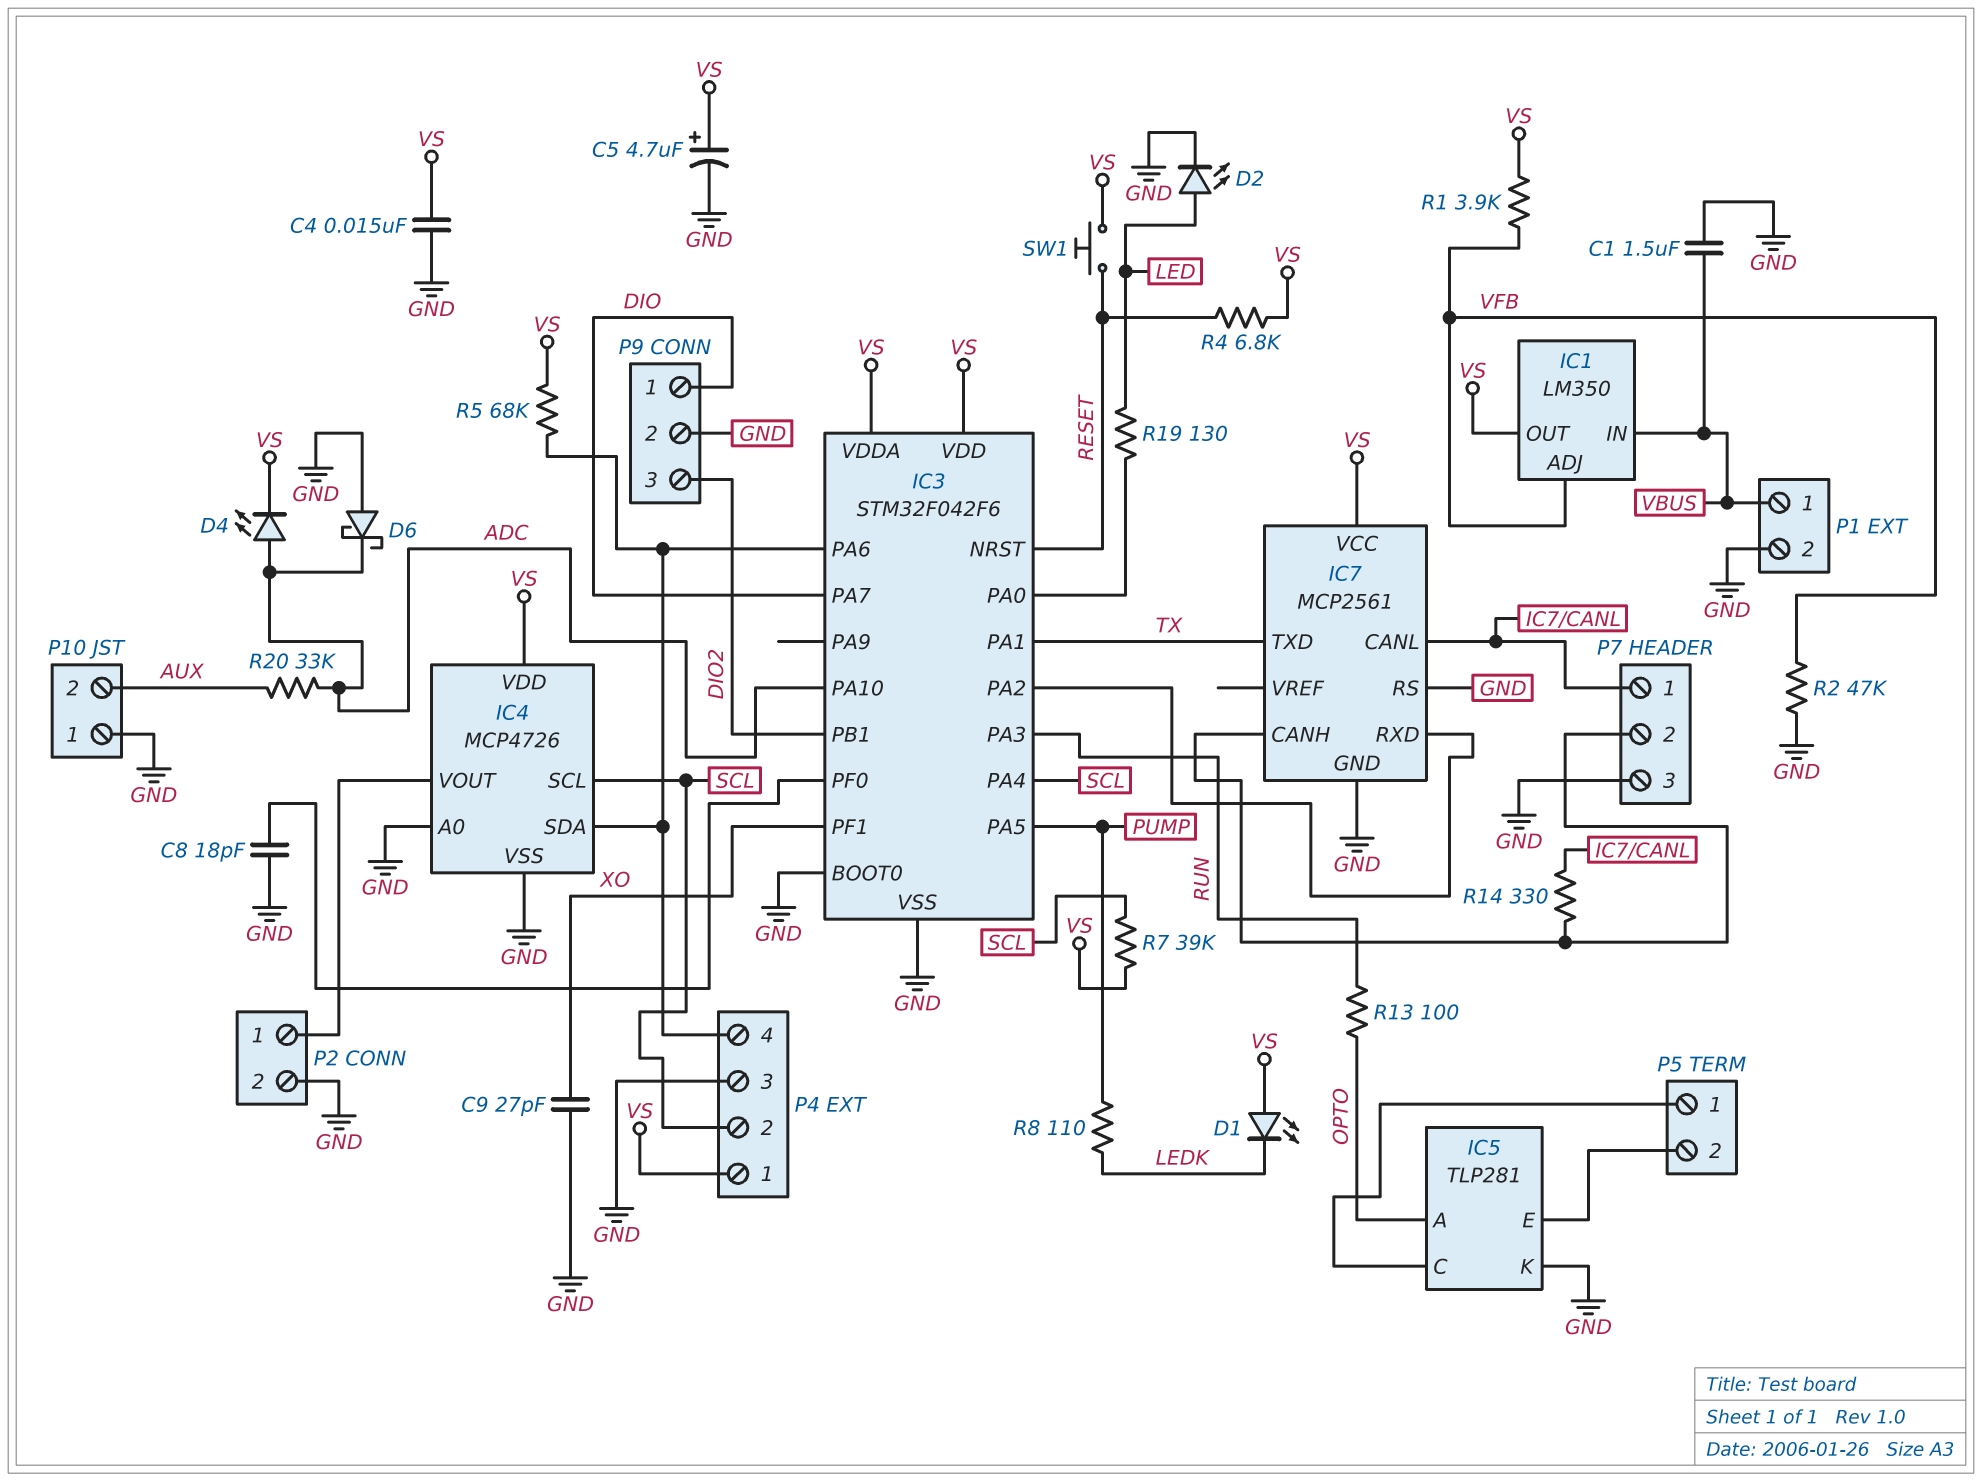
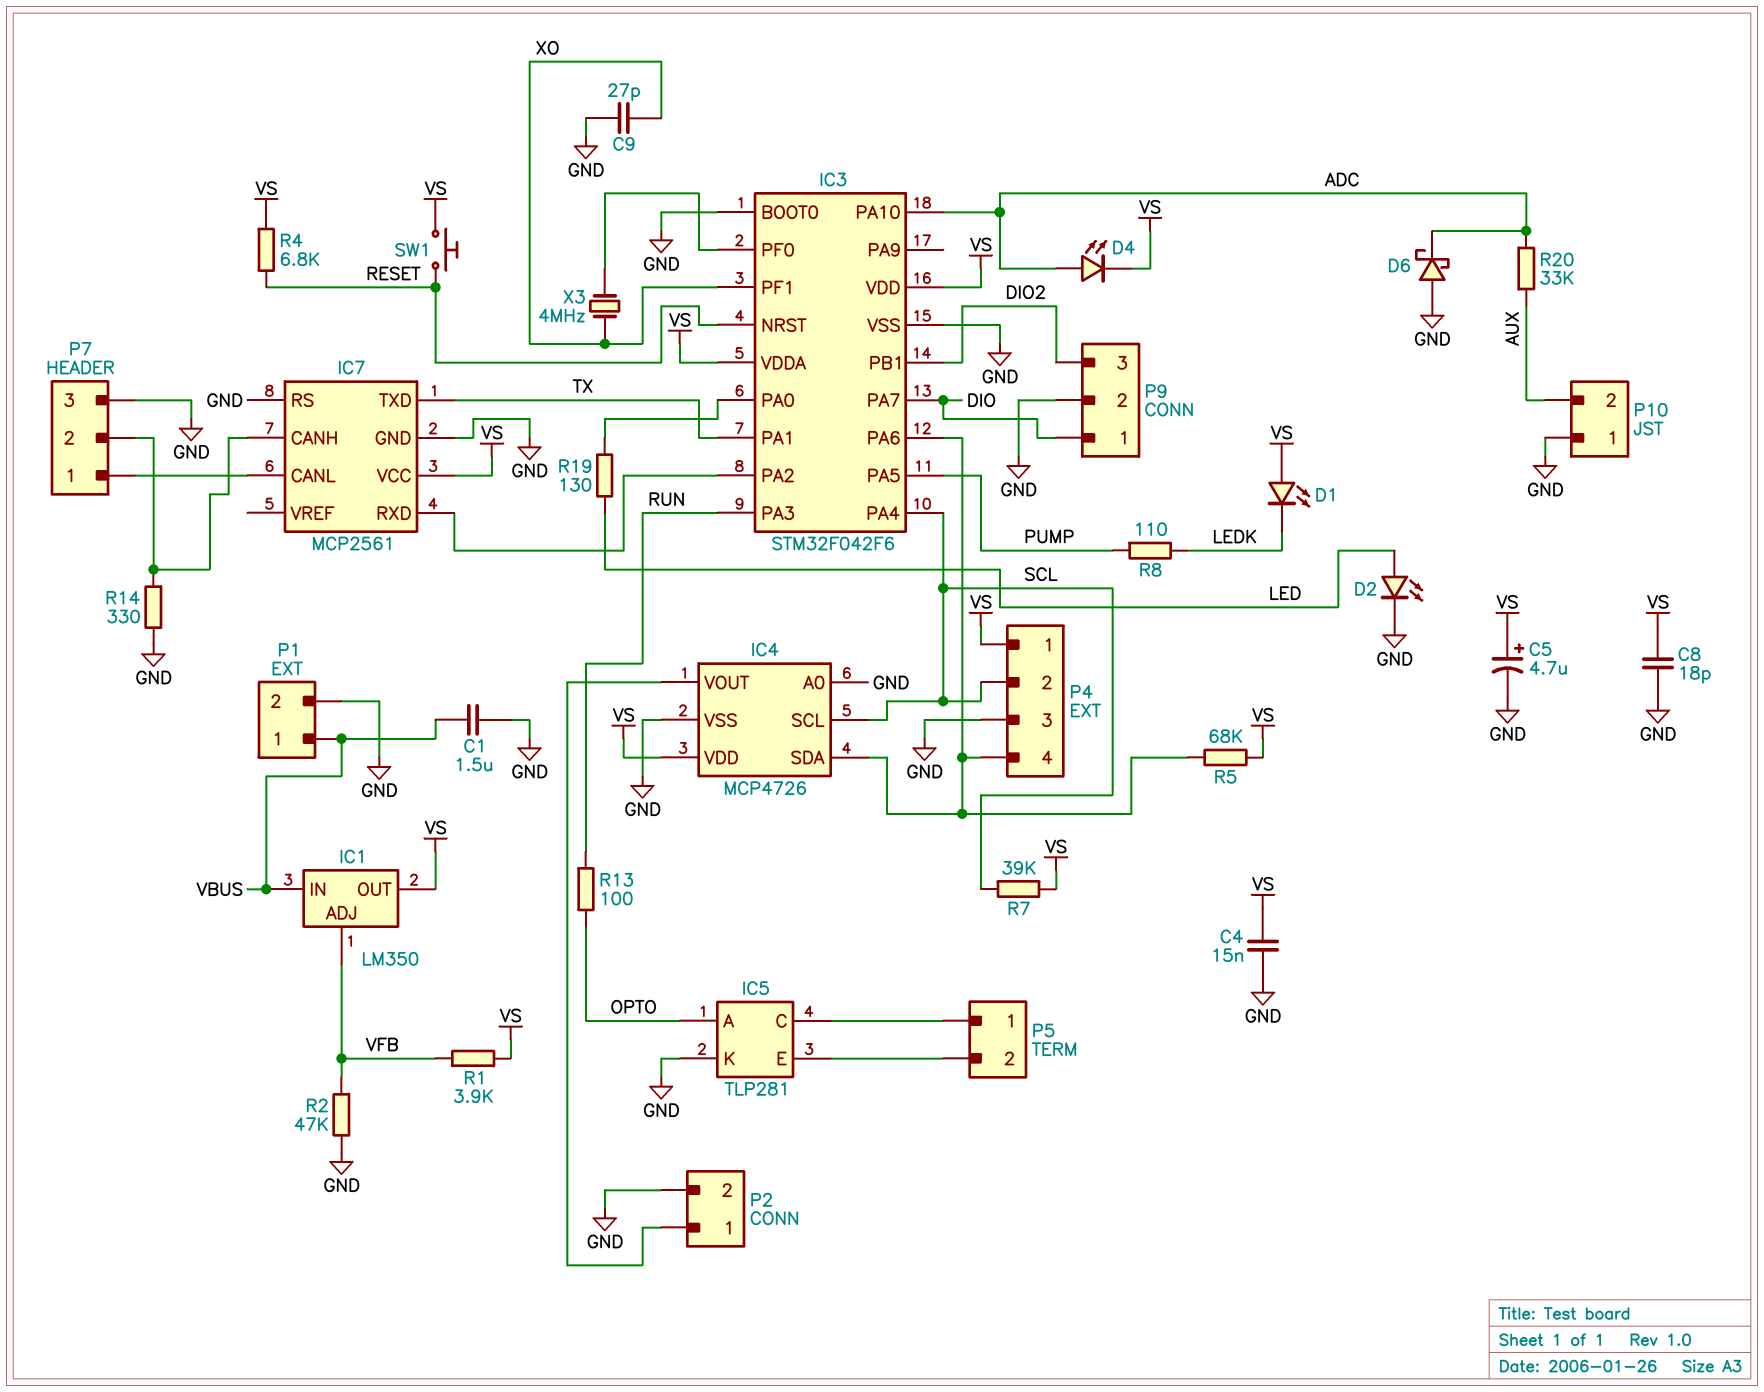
C8: 18pF (GND, IC3/PF0) -> 18pF (GND, VS)
R14: 330 (IC7/CANH, IC7/CANL) -> 330 (GND, IC7/CANH)
X3: none -> 4MHz (IC3/PF0, XO)

